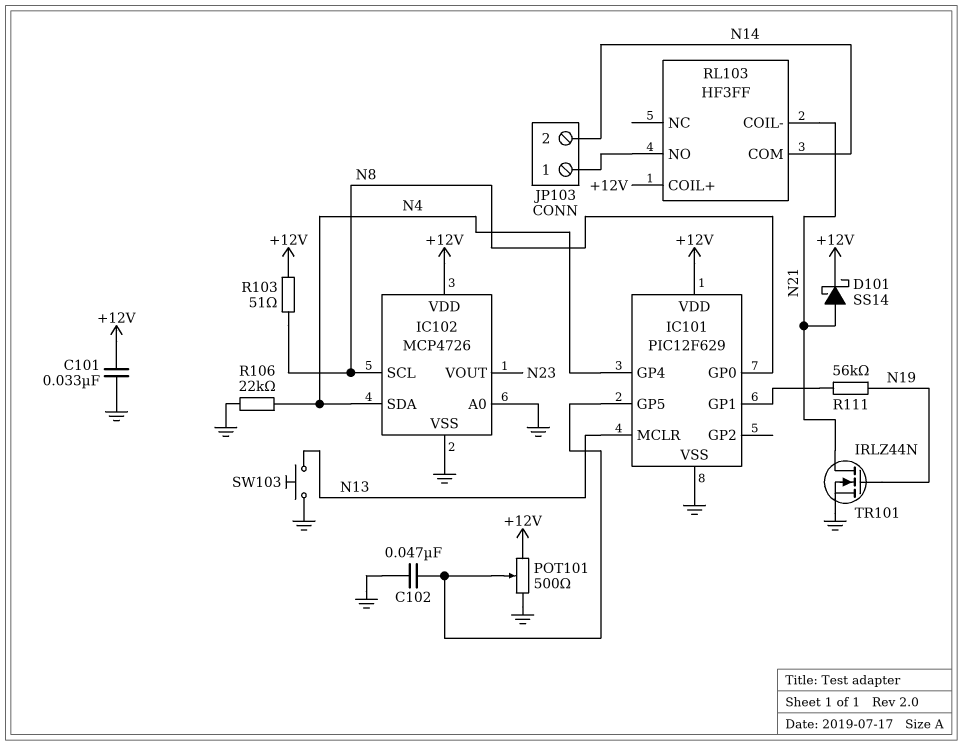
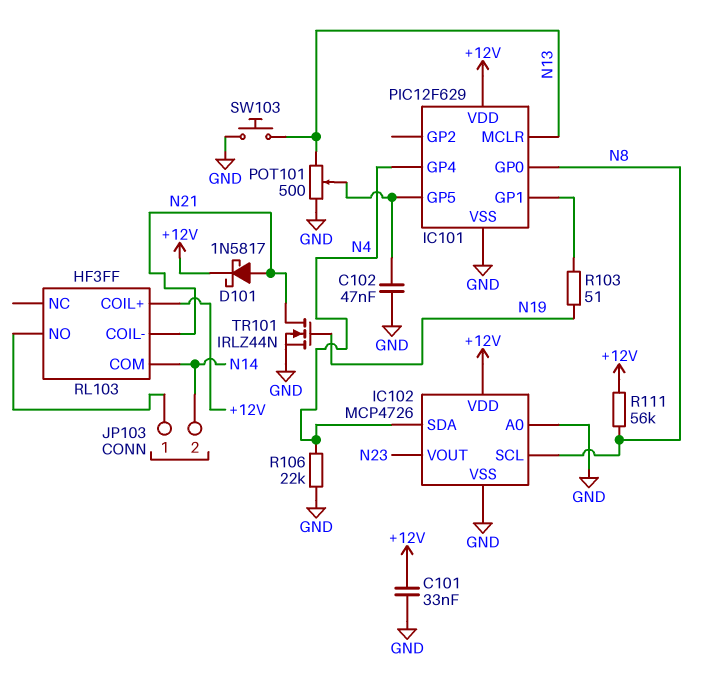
D101: schottky SS14 (A N21, K +12V) -> schottky 1N5817 (A N21, K +12V)
POT101: 500 (+12V, GND, wiper IC101/GP5) -> 500 (GND, N13, wiper IC101/GP5)
R103: 51 (+12V, N8) -> 51 (IC101/GP1, N19)
R111: 56k (IC101/GP1, N19) -> 56k (+12V, N8)

